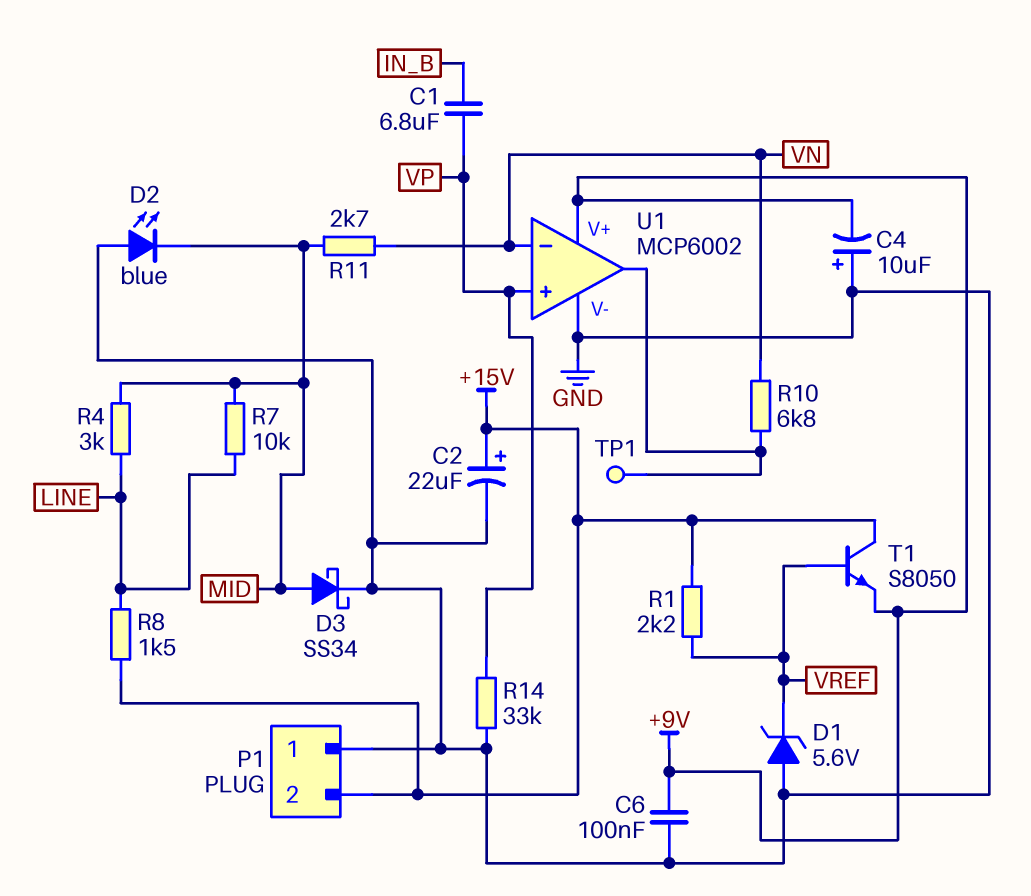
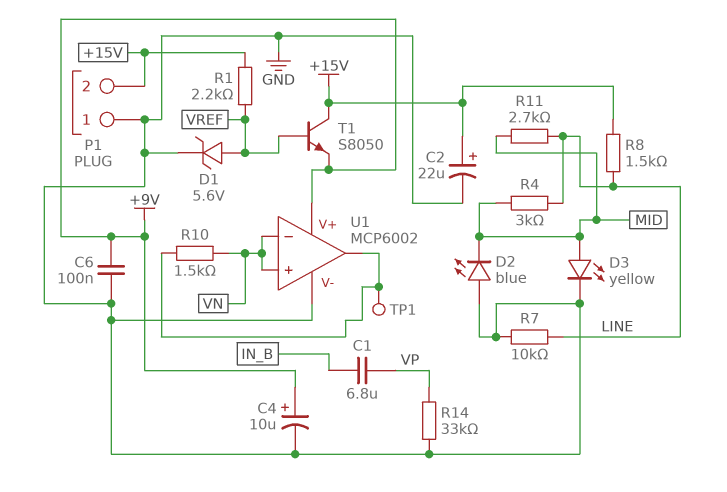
C4: 10uF (plus GND, minus +9V) -> 10uF (plus +9V, minus GND)
D1: zener 5.6V (A GND, K VREF) -> zener 5.6V (A VREF, K GND)
D3: schottky SS34 (A MID, K GND) -> LED yellow (A MID, K GND)
R7: 10k (LINE, MID) -> 10k (GND, LINE)
R10: 6.8k (U1/out, VN) -> 1.5k (U1/out, VN)
R11: 2.7k (MID, VN) -> 2.7k (LINE, MID)
U1 pin in+: VP -> VN

